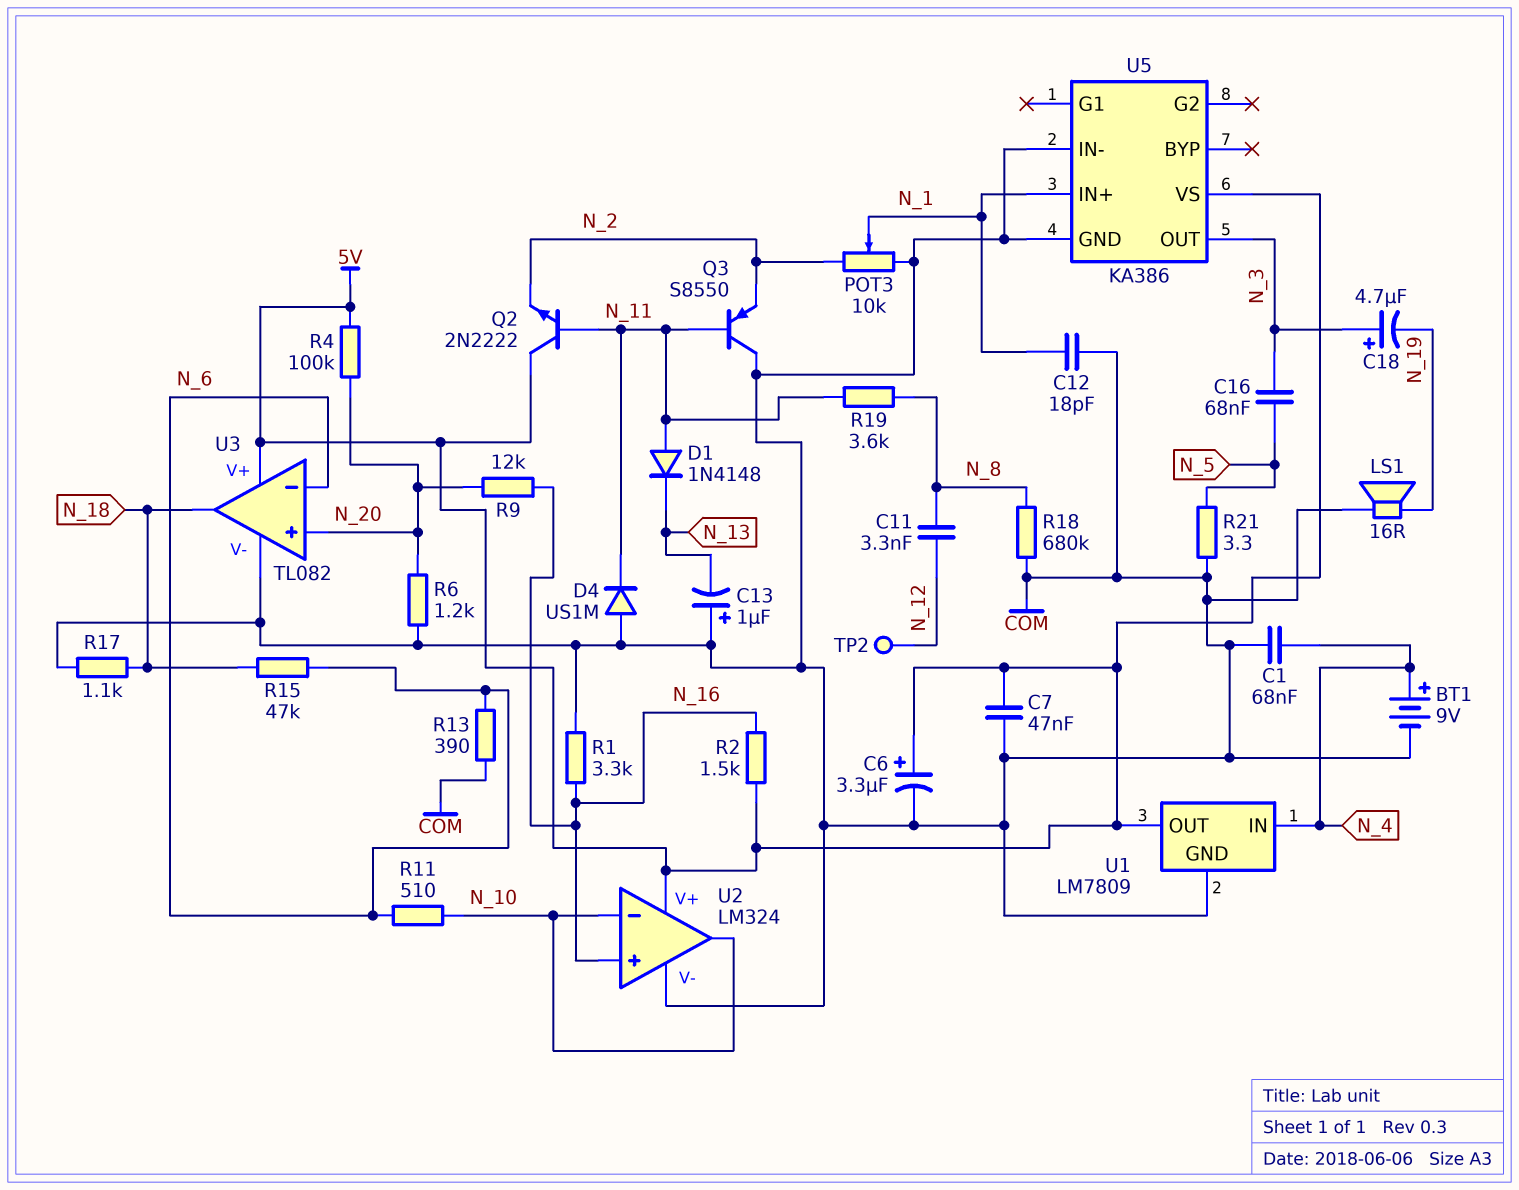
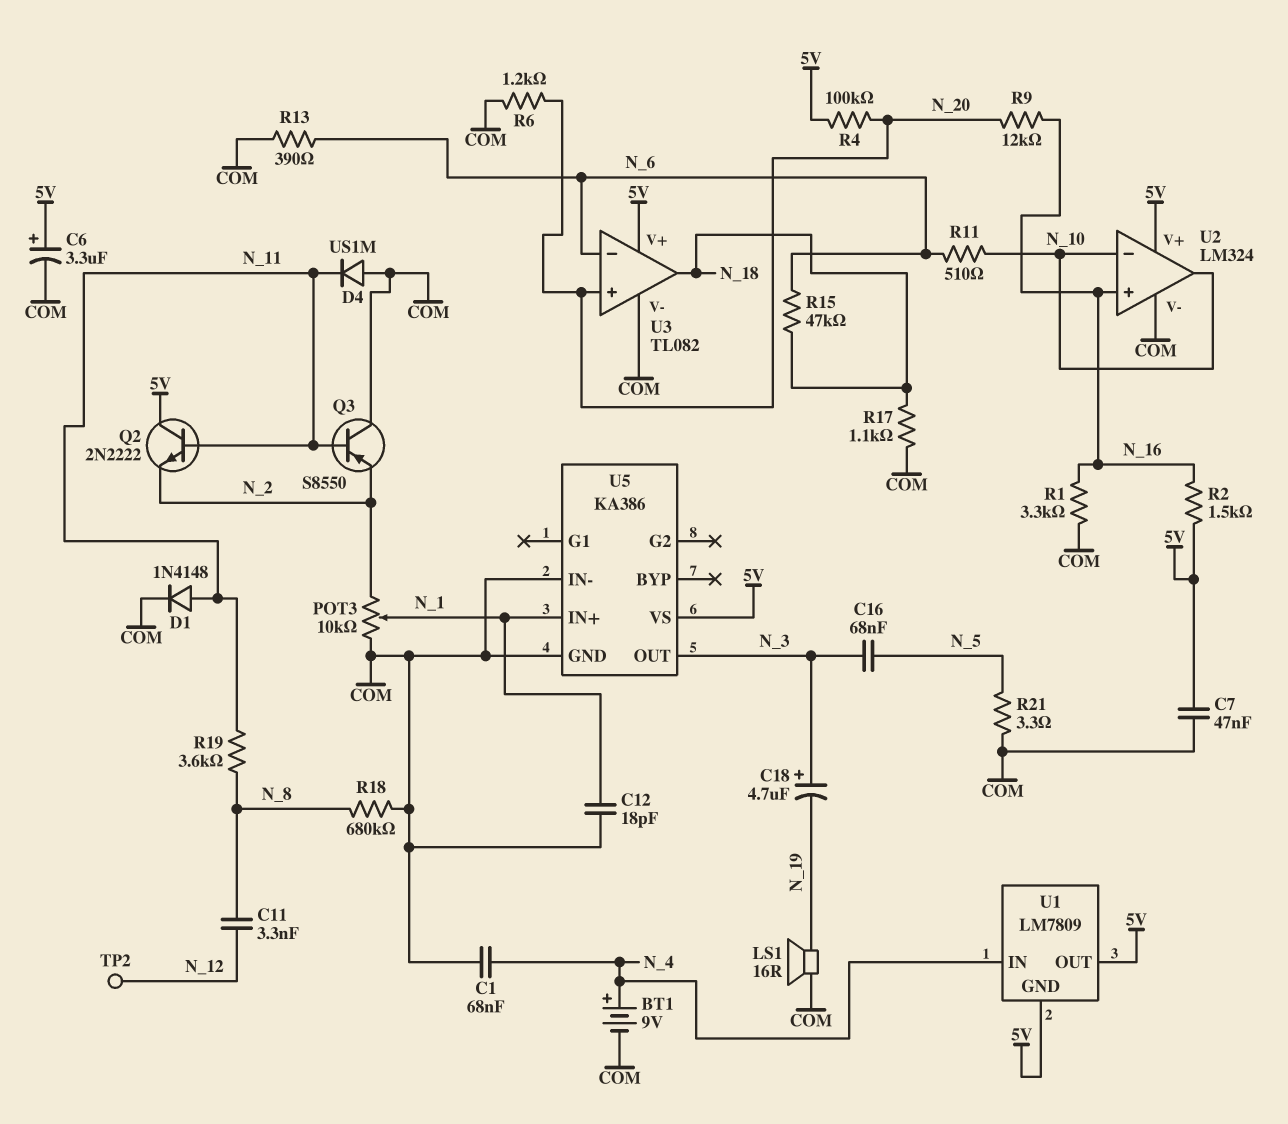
C13: 1uF (plus COM, minus N_13) -> none
D1: diode 1N4148 (A N_11, K N_13) -> diode 1N4148 (A N_11, K COM)
U1 pin GND: COM -> 5V

